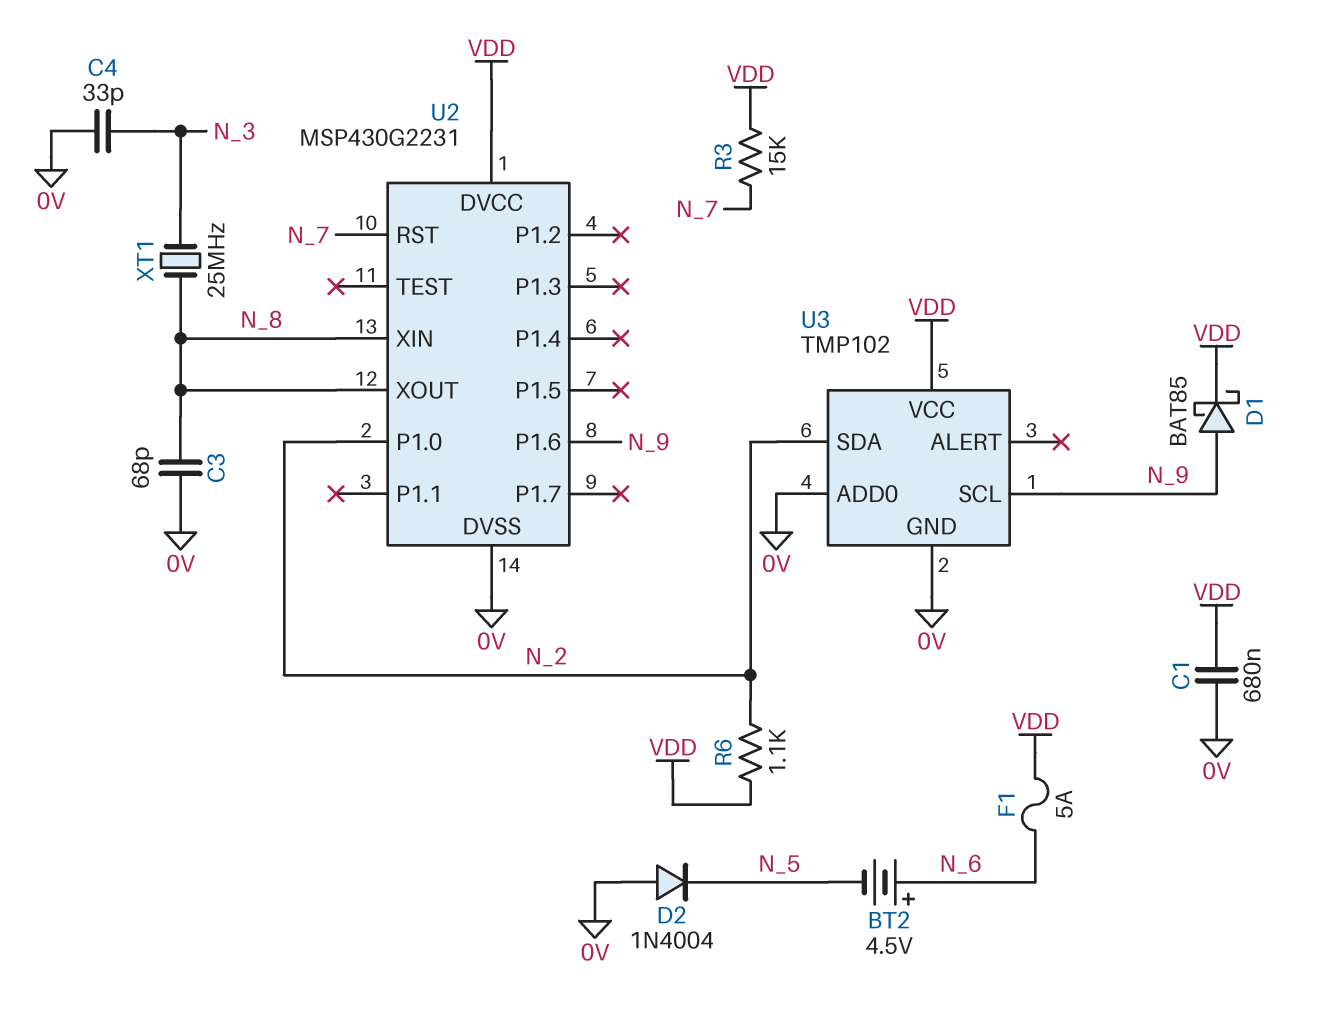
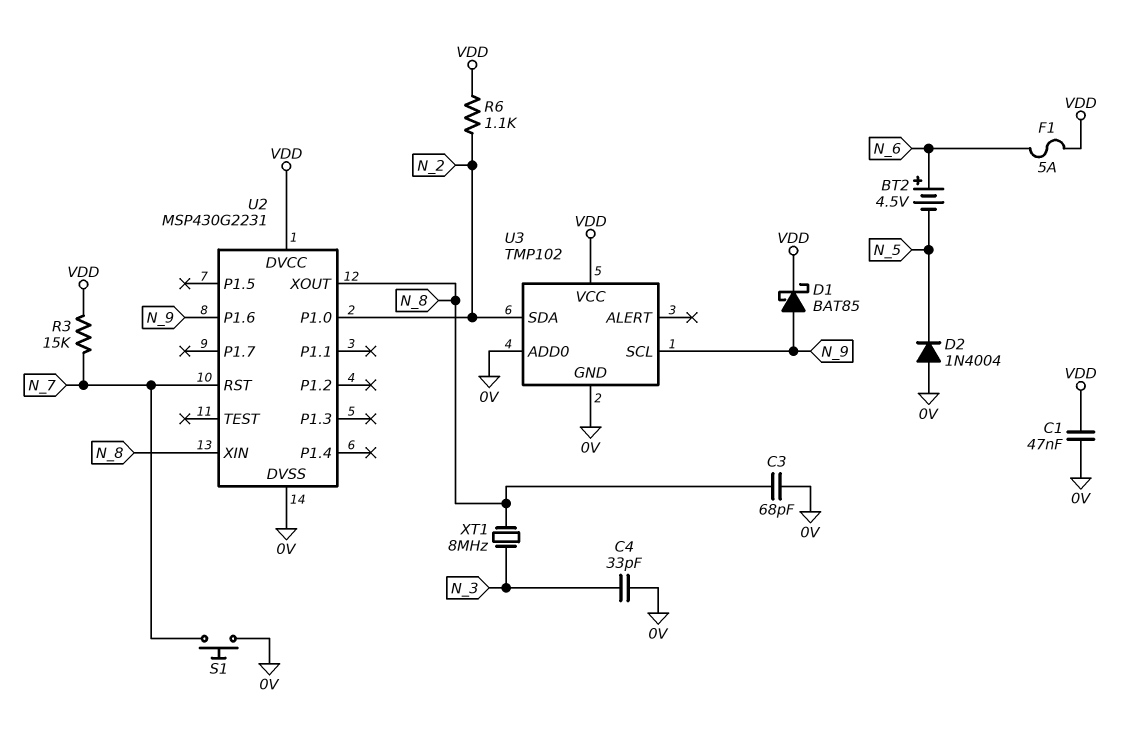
C1: 680nF (0V, VDD) -> 47nF (0V, VDD)
S1: none -> button (0V, N_7)
XT1: 25MHz (N_3, N_8) -> 8MHz (N_3, N_8)

